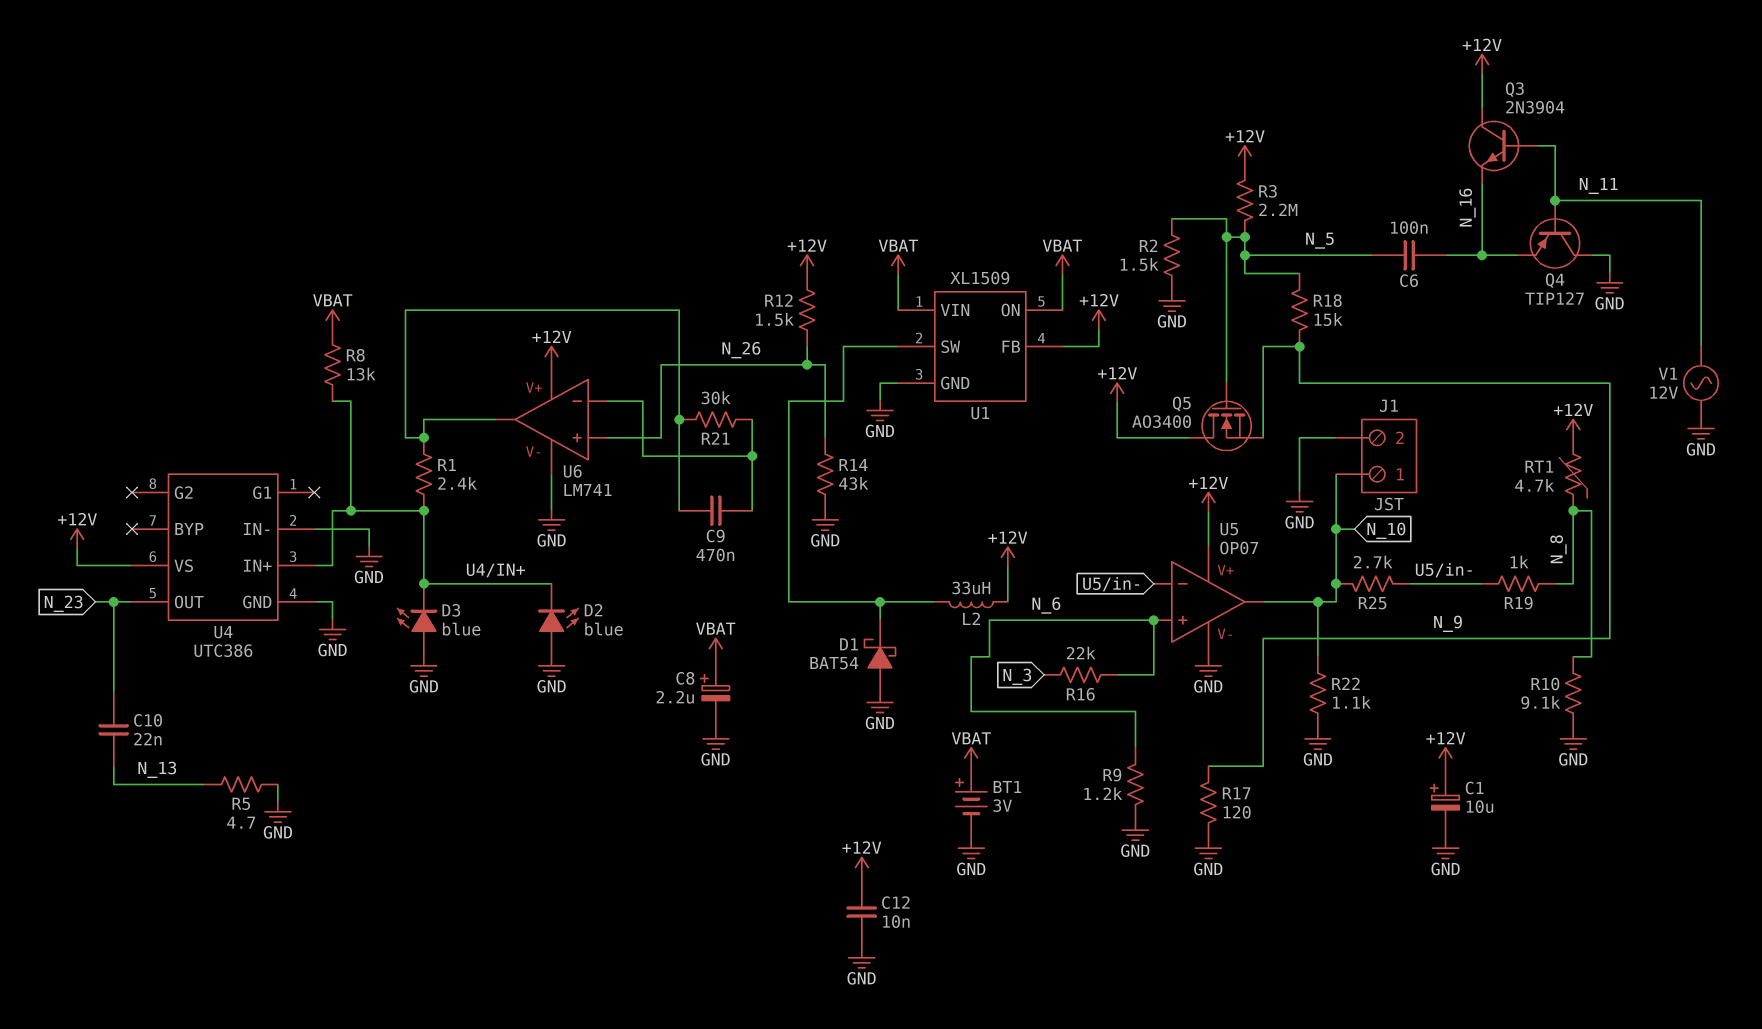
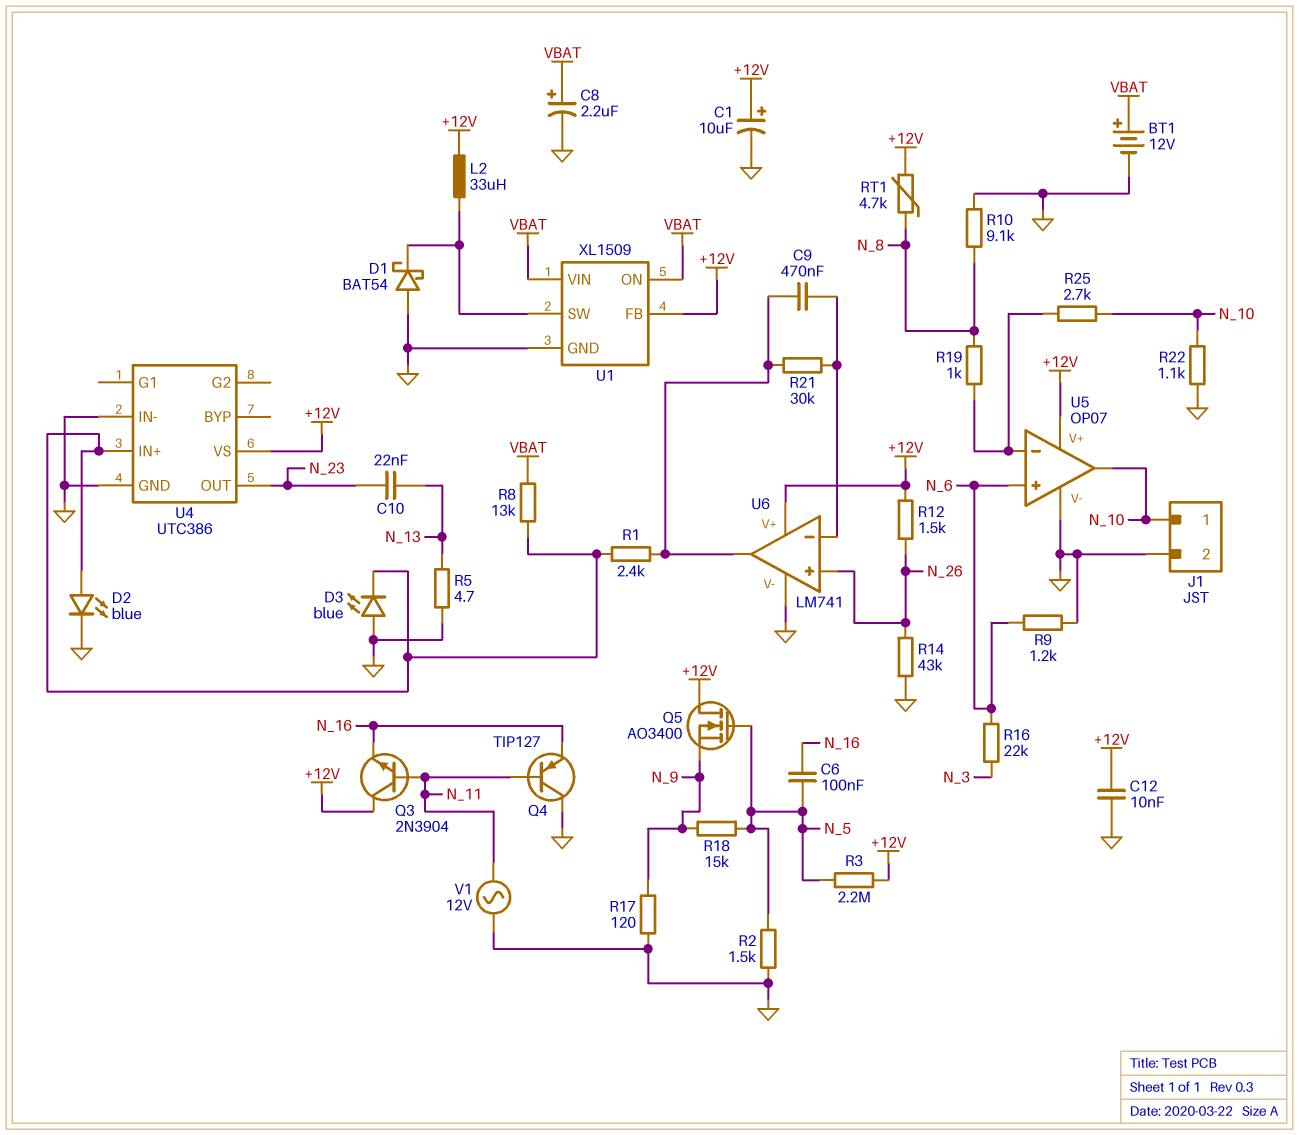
BT1: 3V (plus VBAT, minus GND) -> 12V (plus VBAT, minus GND)
D2: LED blue (A GND, K U4/IN+) -> LED blue (A U4/IN+, K GND)

